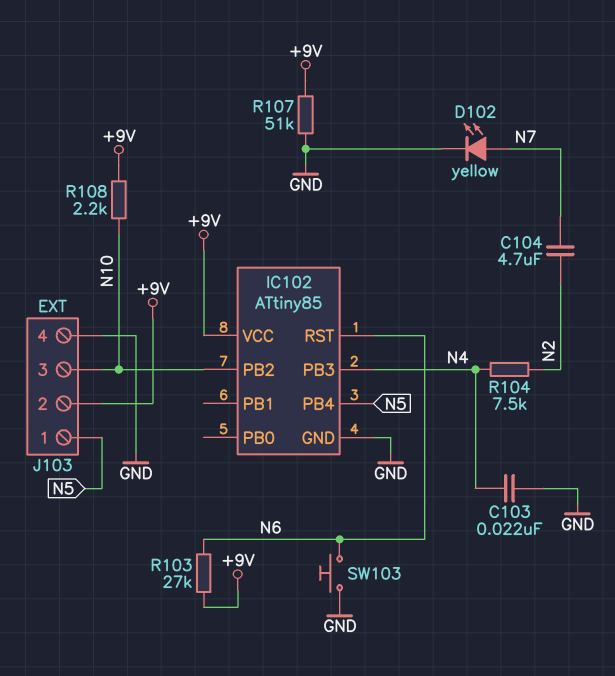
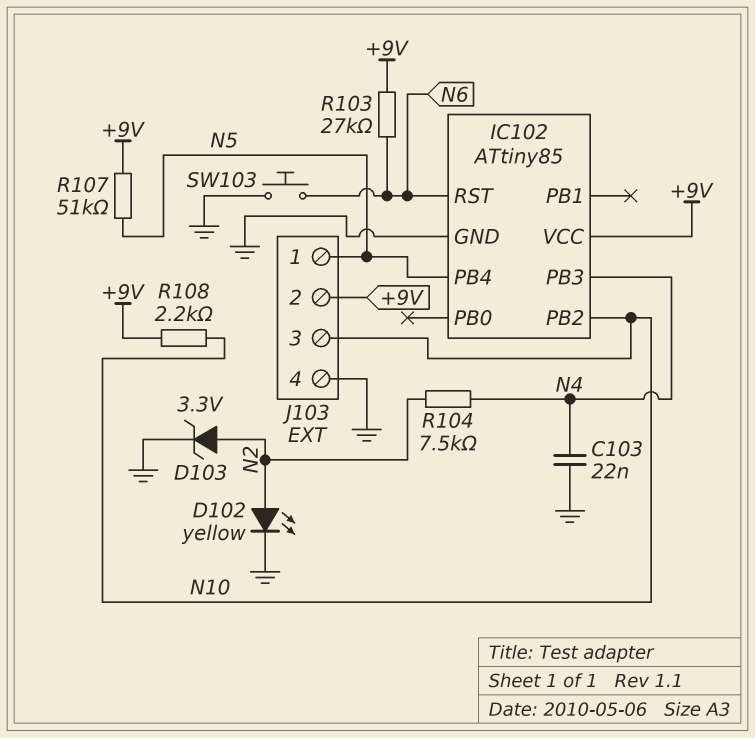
C104: 4.7uF (N2, N7) -> none
D102: LED yellow (A N7, K GND) -> LED yellow (A N2, K GND)
D103: none -> zener 3.3V (A N2, K GND)
R107: 51k (+9V, GND) -> 51k (+9V, N5)

